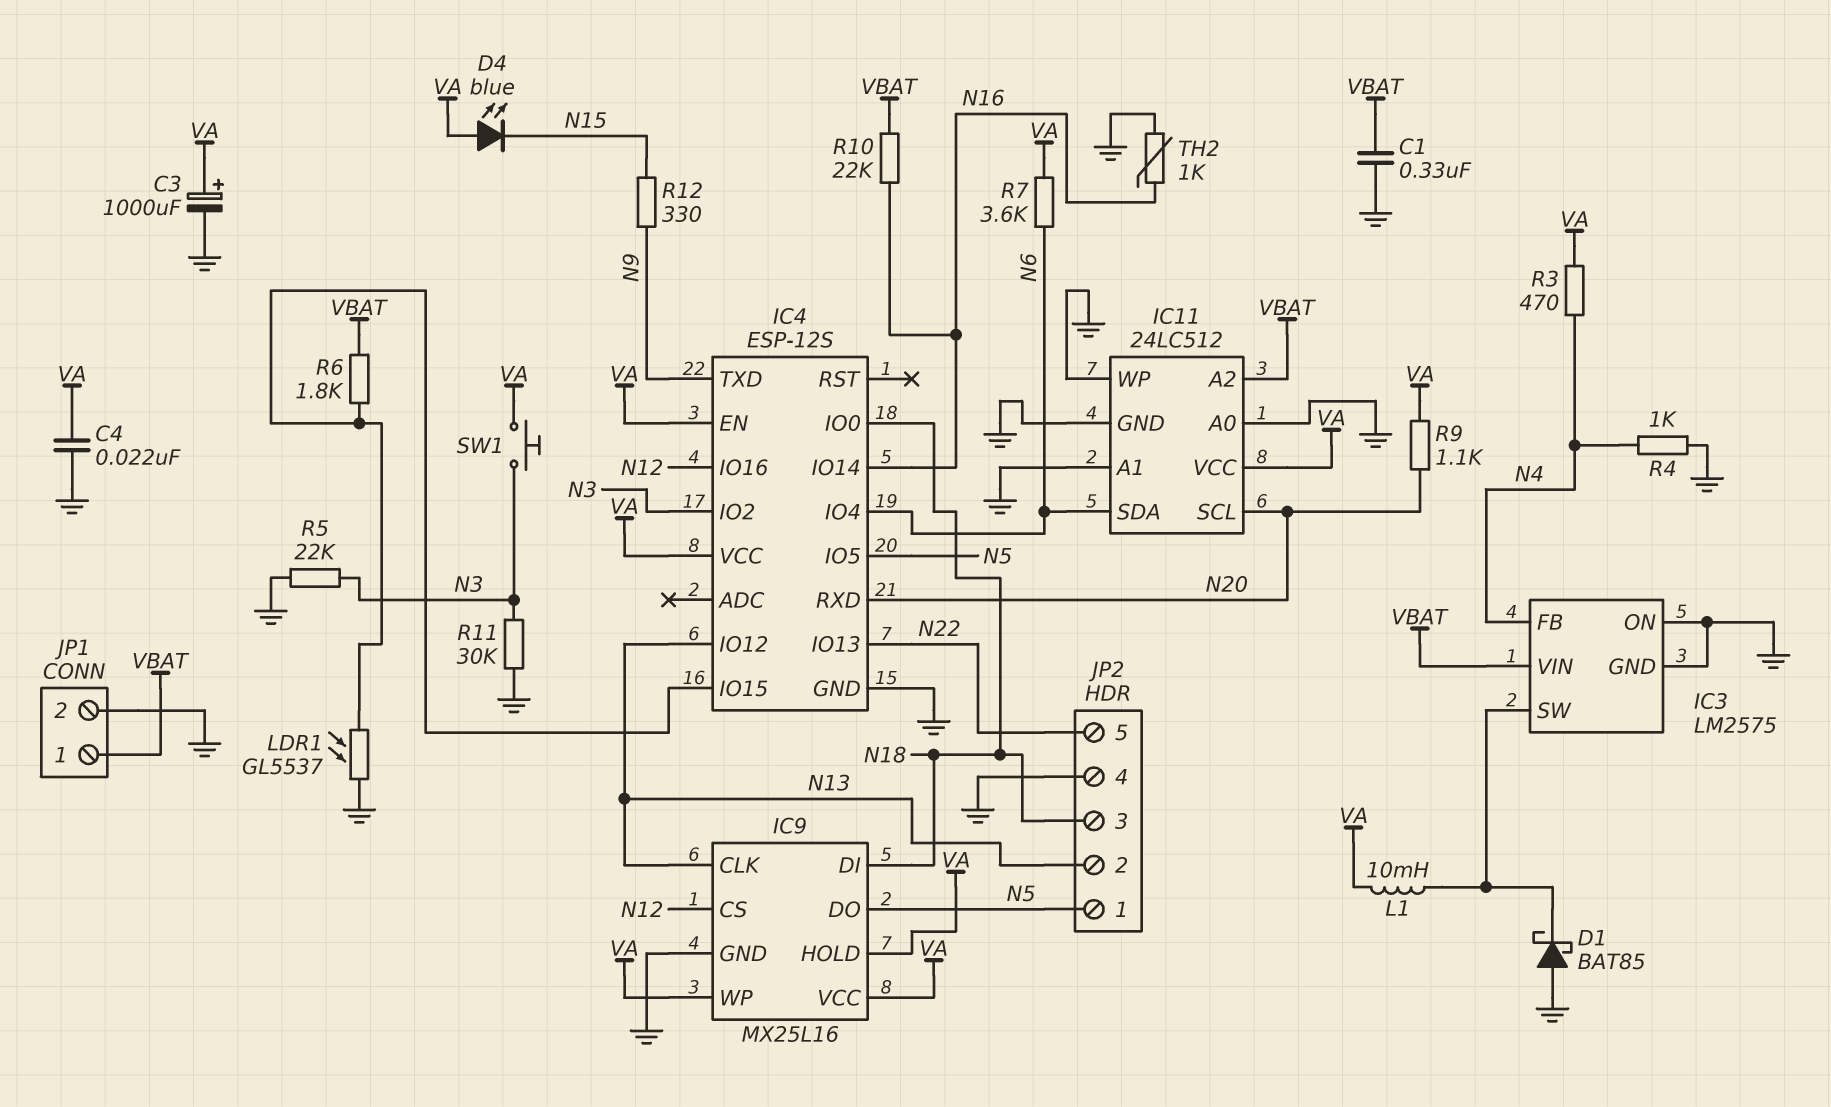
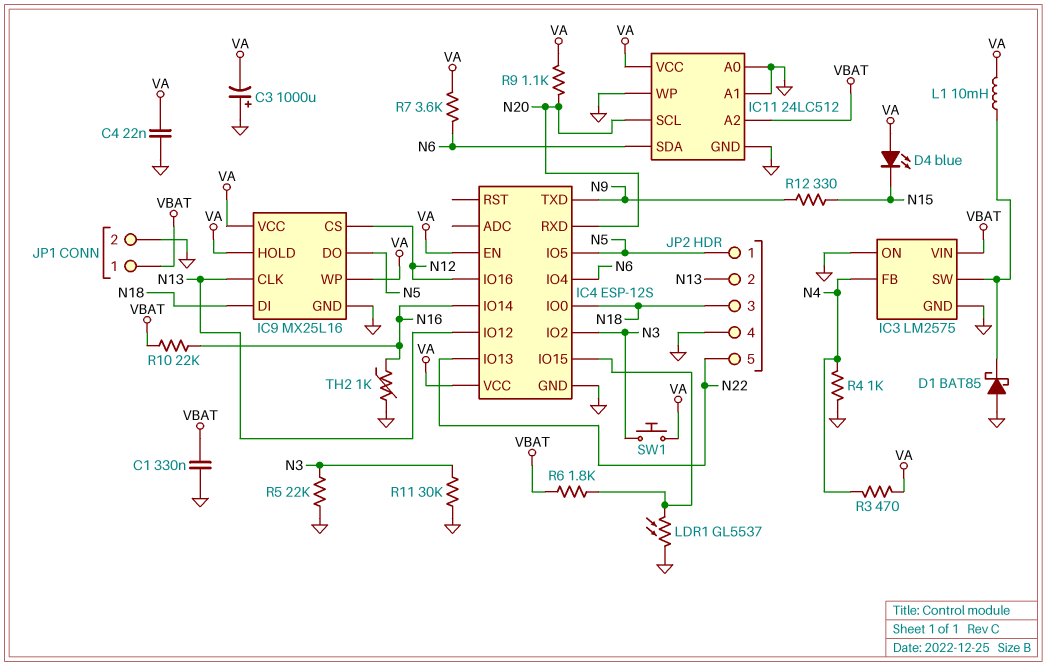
C3: 1000uF (plus VA, minus GND) -> 1000uF (plus GND, minus VA)

